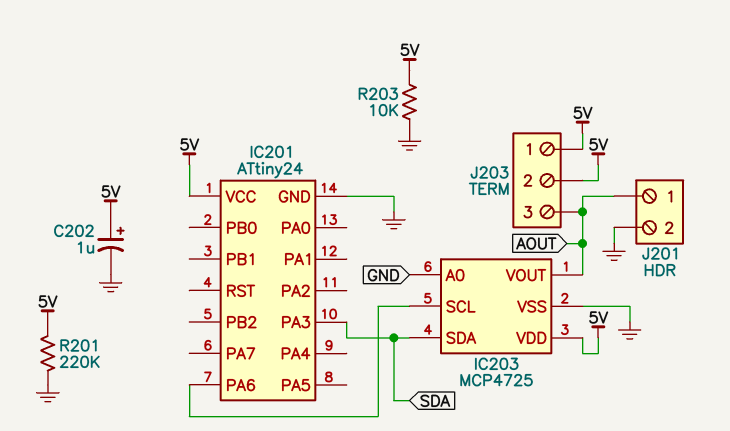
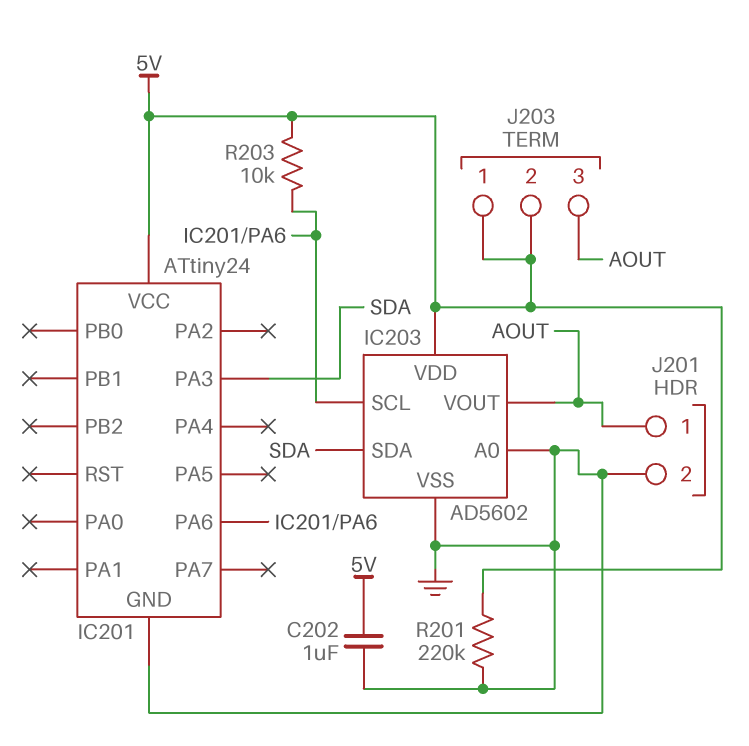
C202: 1uF (plus 5V, minus GND) -> 1uF (5V, GND)
IC203: MCP4725 -> AD5602
R203: 10k (5V, GND) -> 10k (5V, IC201/PA6)

